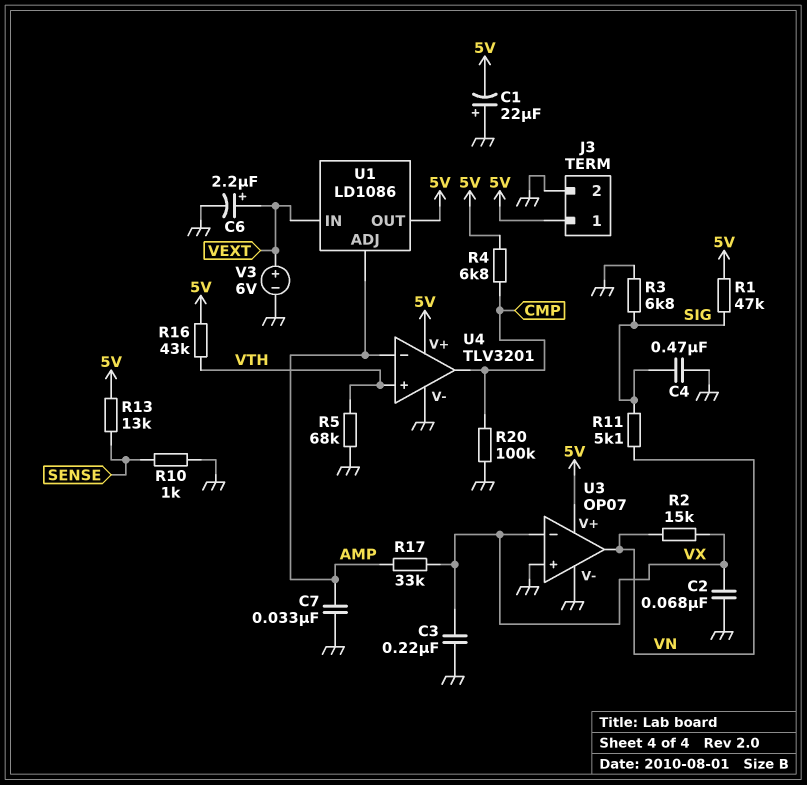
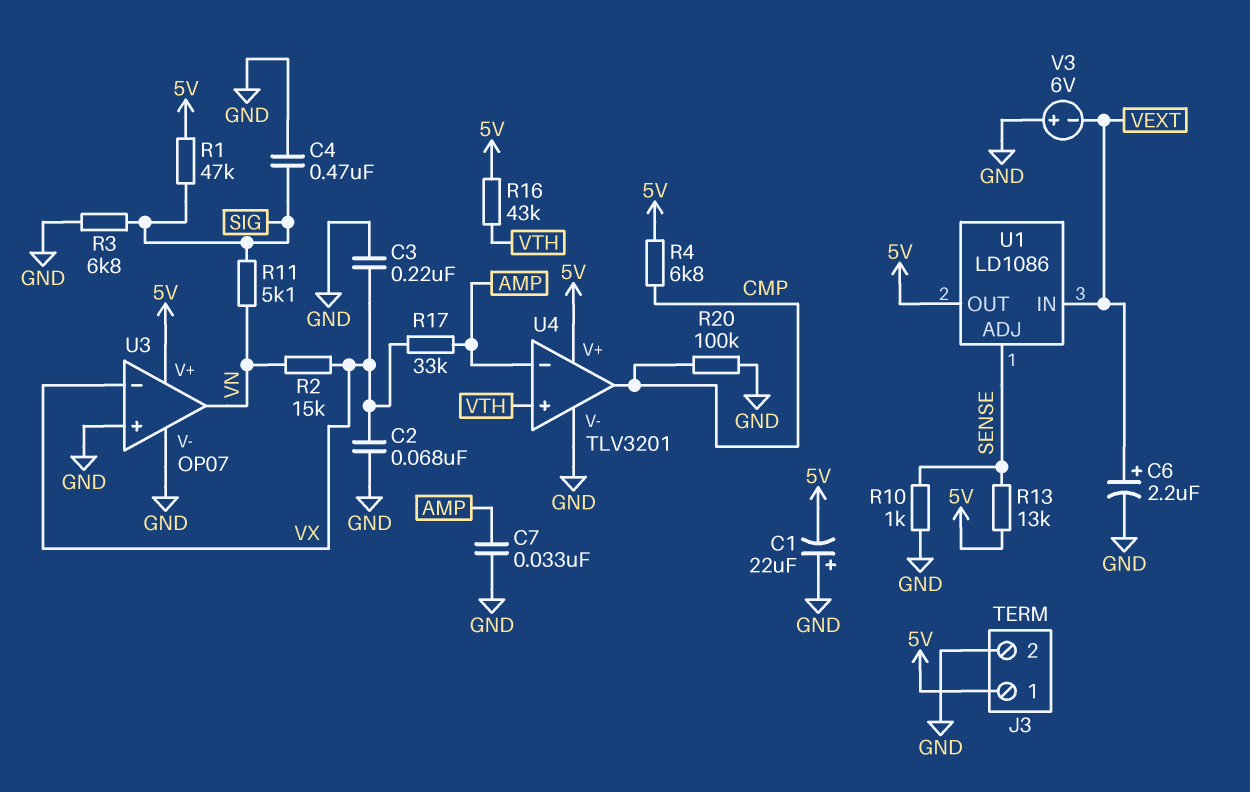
R5: 68k (GND, VTH) -> none
U1 pin ADJ: AMP -> SENSE
V3: 6V (plus VEXT, minus GND) -> 6V (plus GND, minus VEXT)

